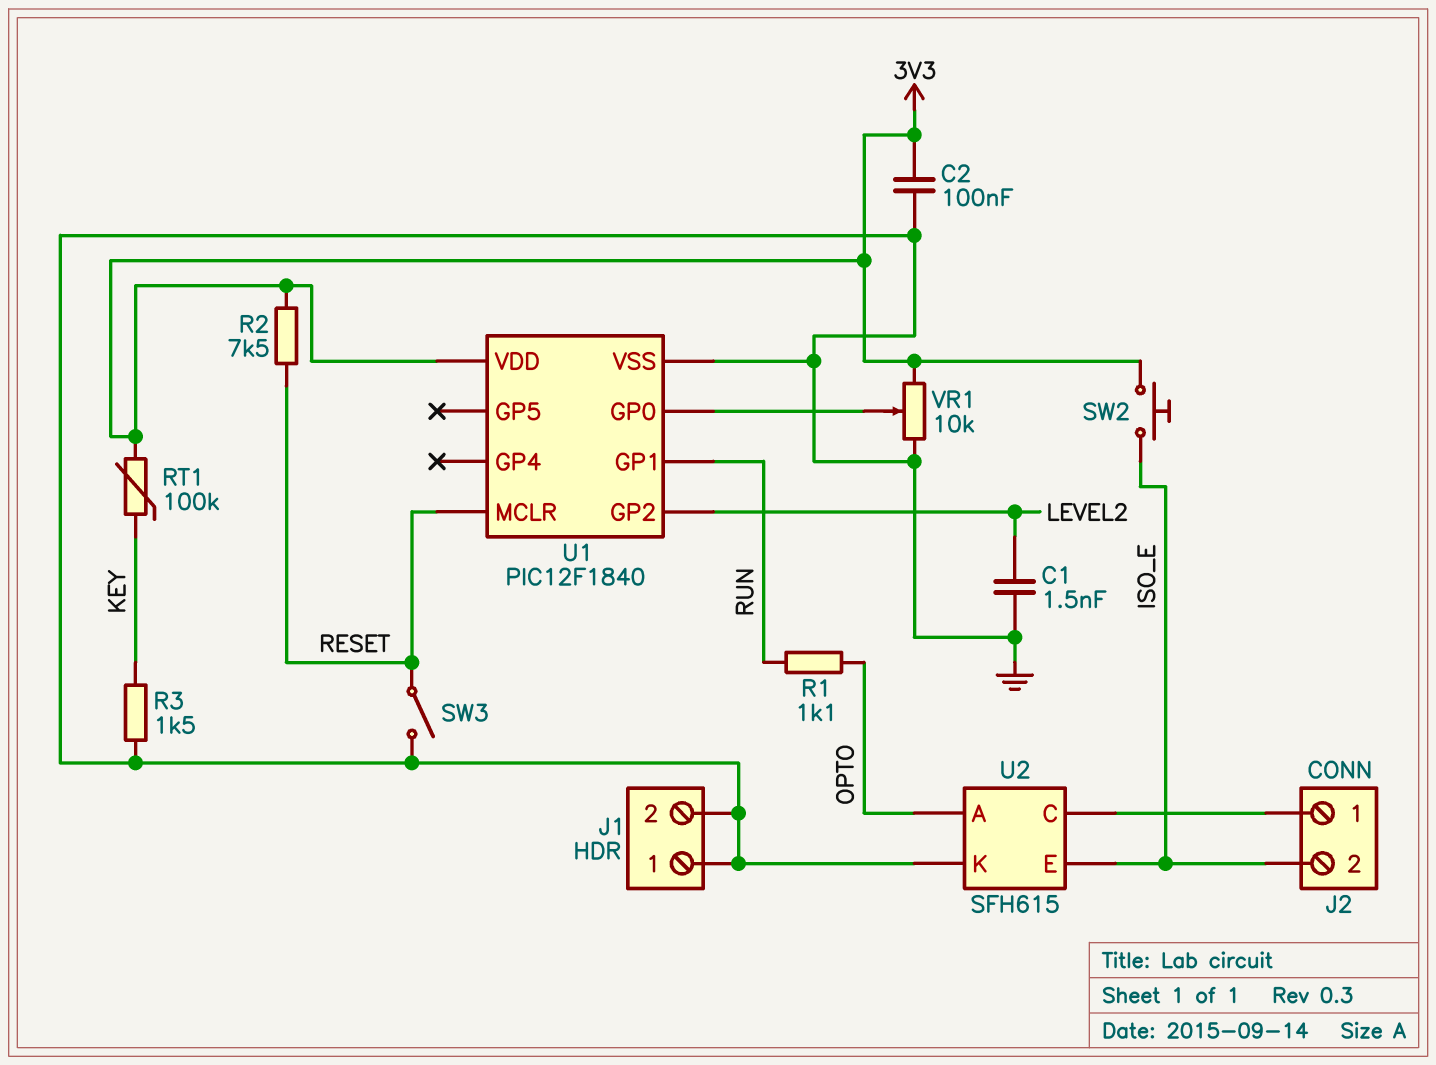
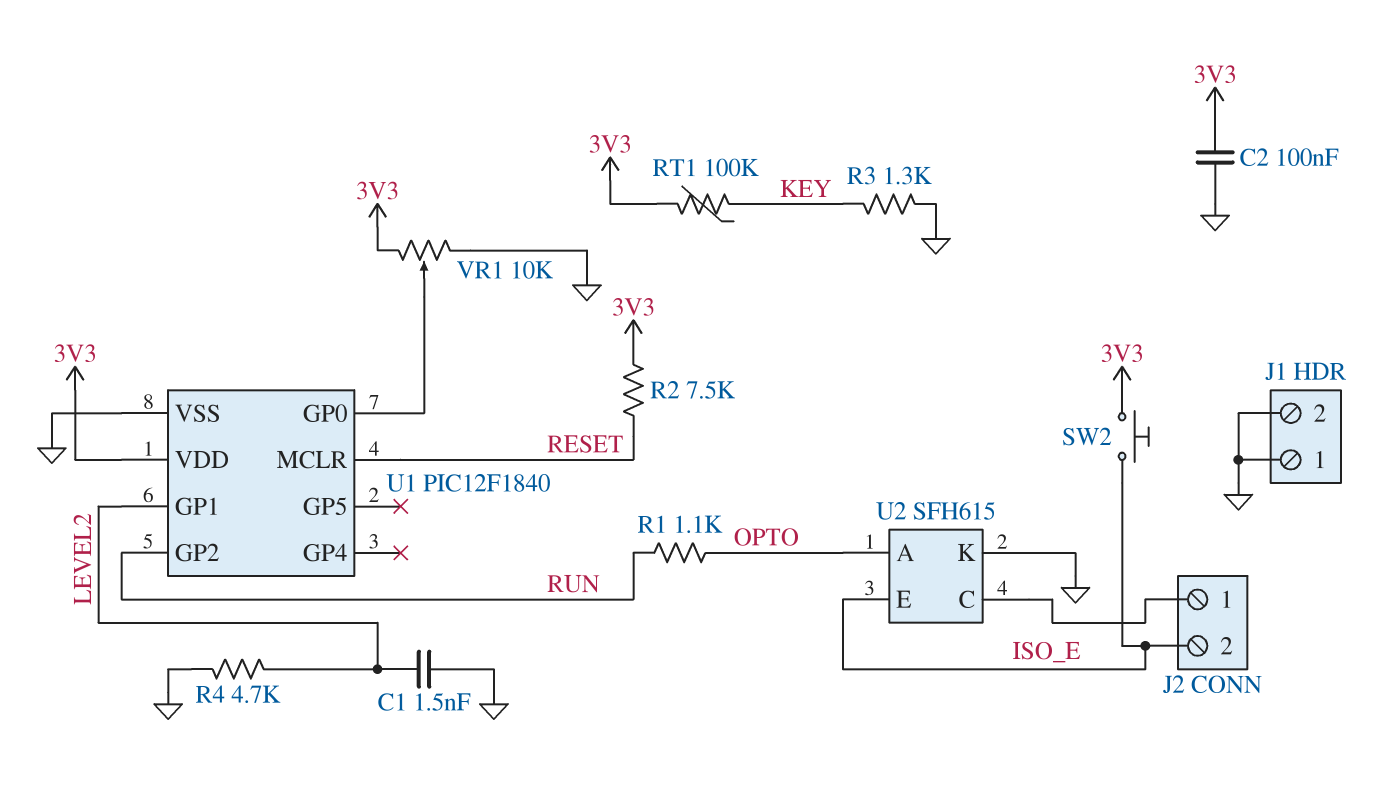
R3: 1.5k (GND, KEY) -> 1.3k (GND, KEY)
R4: none -> 4.7k (GND, LEVEL2)
SW3: switch (GND, RESET) -> none
U1 pin GP1: RUN -> LEVEL2
U1 pin GP2: LEVEL2 -> RUN

